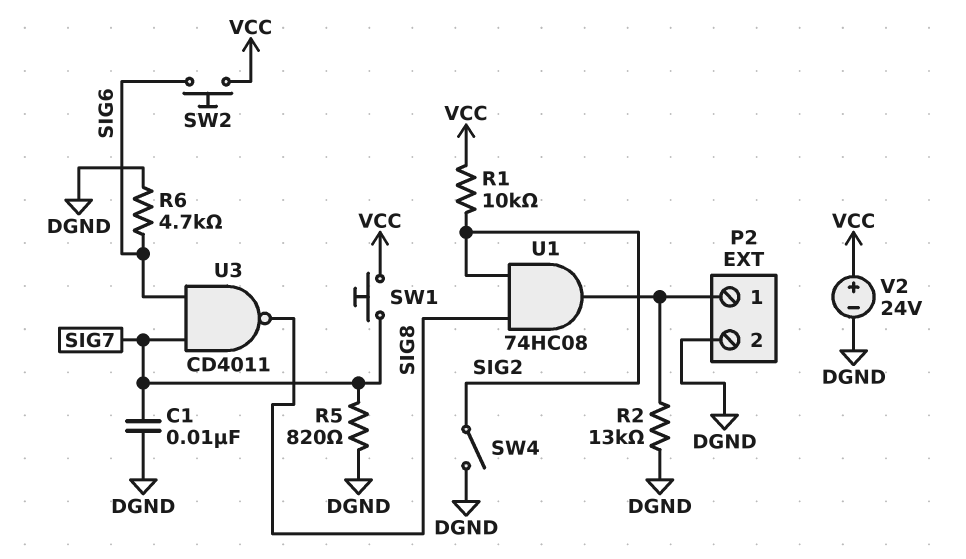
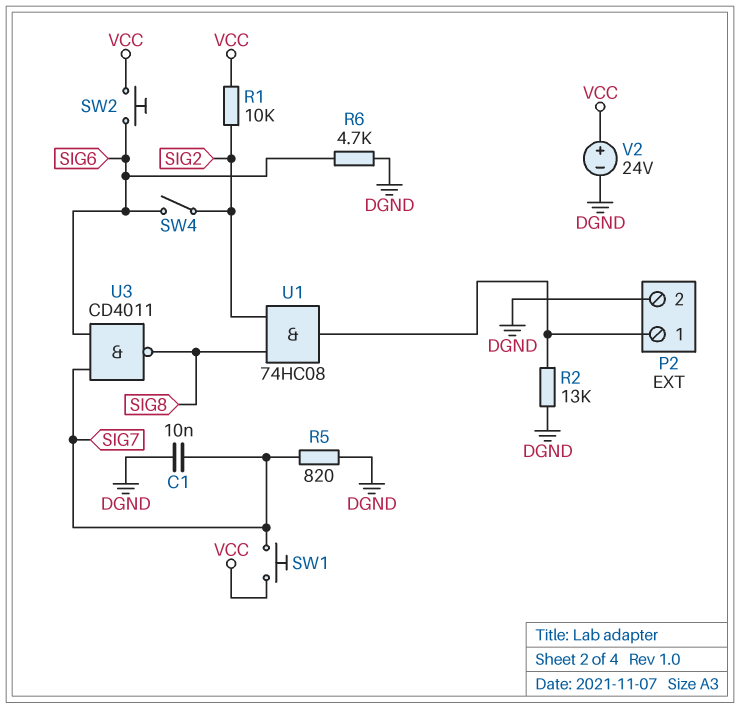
SW4: switch (DGND, SIG2) -> switch (SIG2, SIG6)

